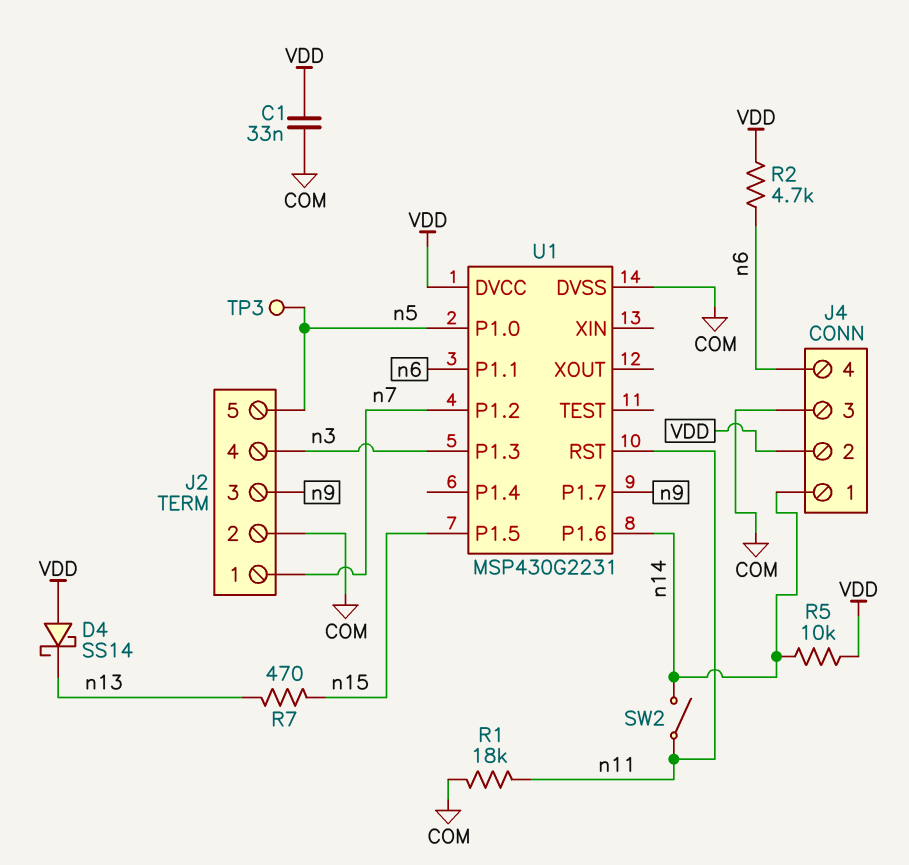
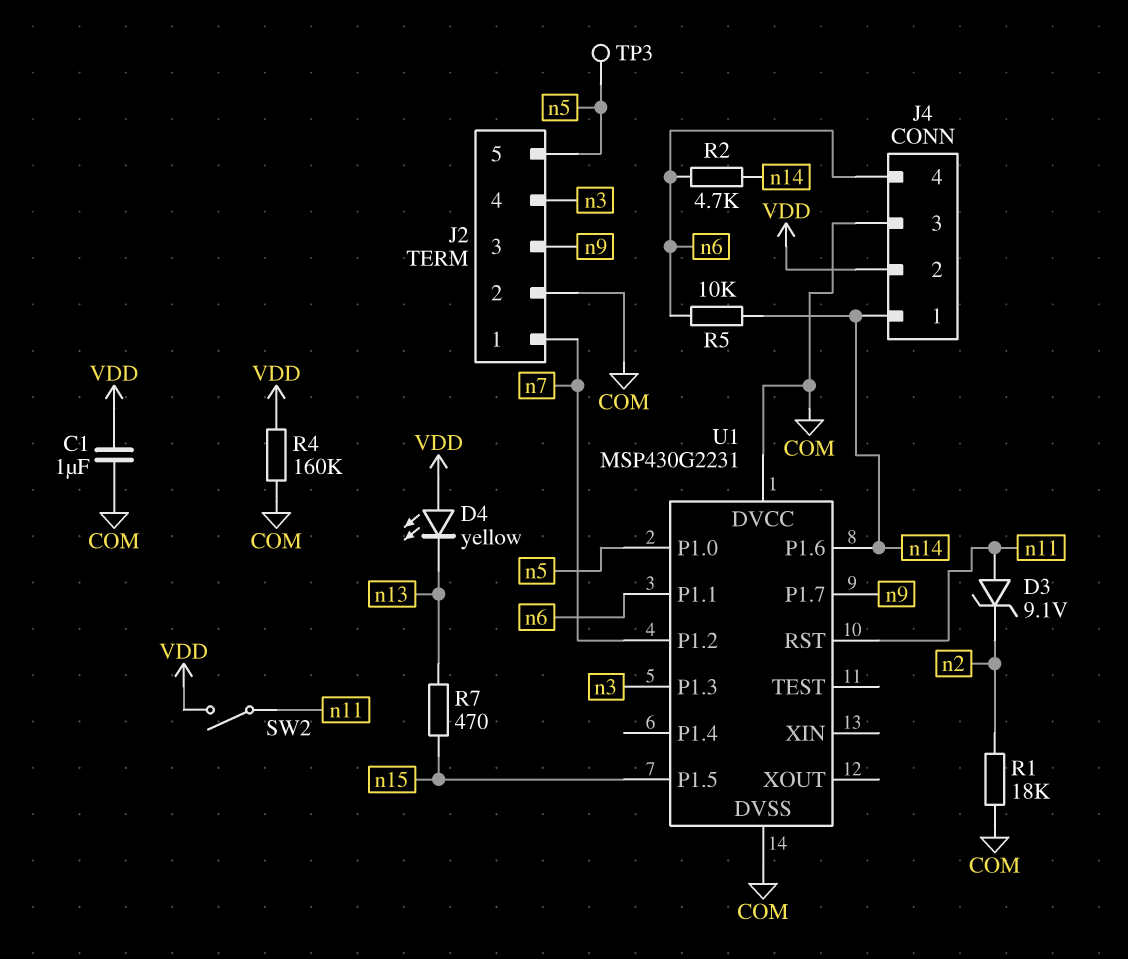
C1: 33nF (COM, VDD) -> 1uF (COM, VDD)
D3: none -> zener 9.1V (A n11, K n2)
D4: schottky SS14 (A VDD, K n13) -> LED yellow (A VDD, K n13)
R1: 18k (COM, n11) -> 18k (COM, n2)
R2: 4.7k (VDD, n6) -> 4.7k (n6, n14)
R4: none -> 160k (COM, VDD)
R5: 10k (VDD, n14) -> 10k (n6, n14)
SW2: switch (n11, n14) -> switch (VDD, n11)
U1 pin DVCC: VDD -> COM

